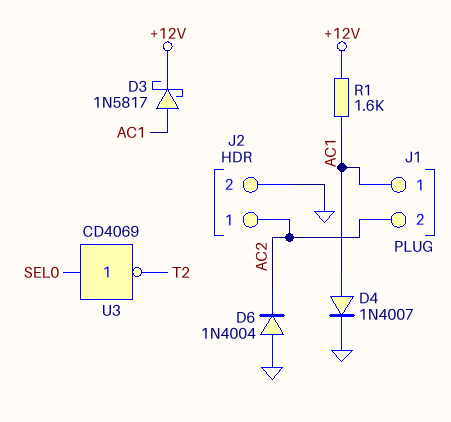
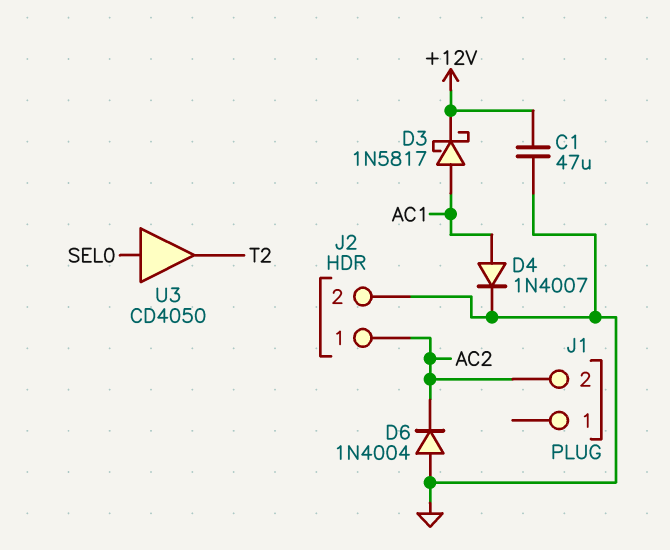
C1: none -> 47uF (+12V, GND)
J1 pin 1: AC1 -> none
R1: 1.6k (+12V, AC1) -> none
U3: NOT CD4069 (in SEL0, out T2) -> buffer CD4050 (in SEL0, out T2)

